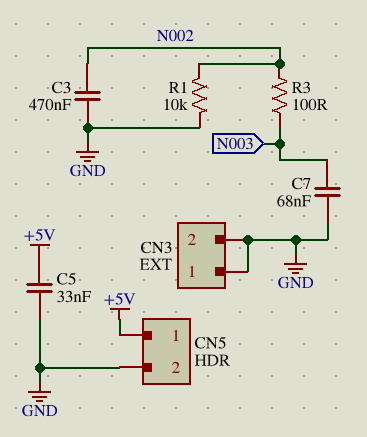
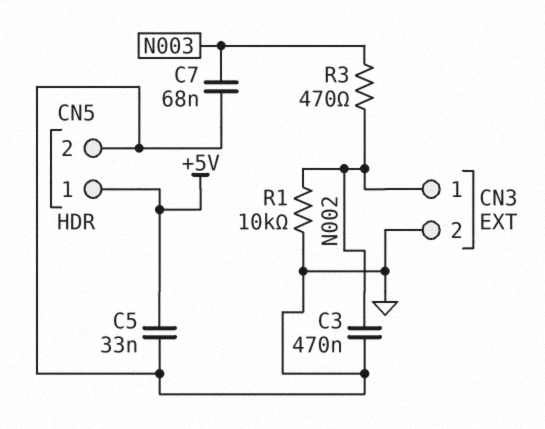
CN3 pin 1: GND -> N002
R3: 100 (N002, N003) -> 470 (N002, N003)

